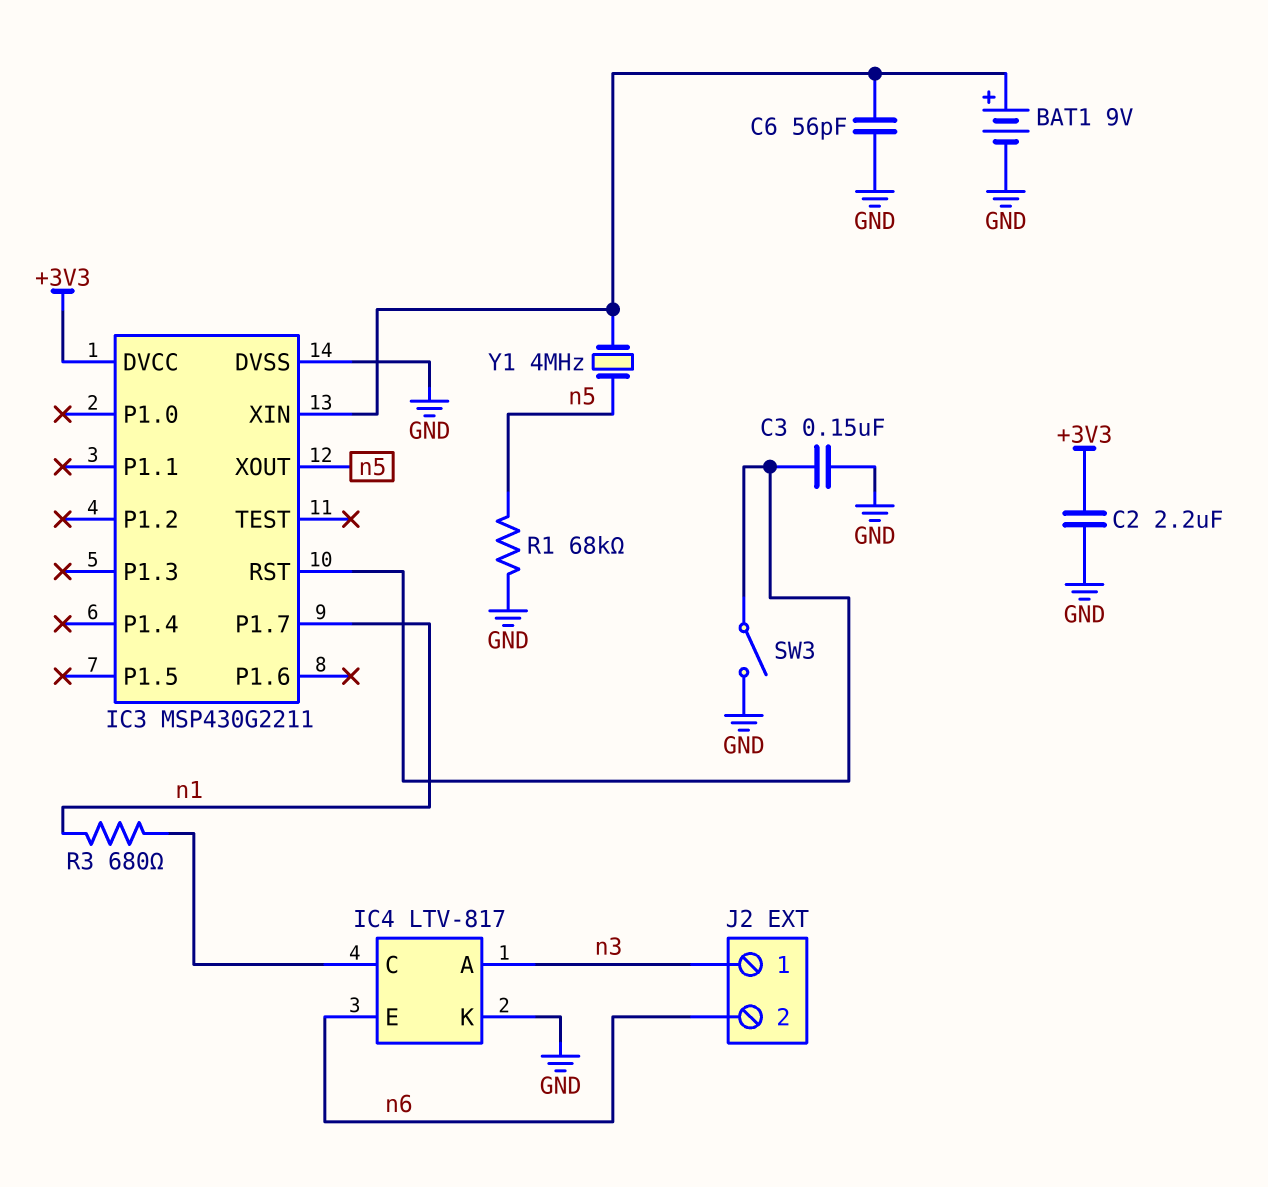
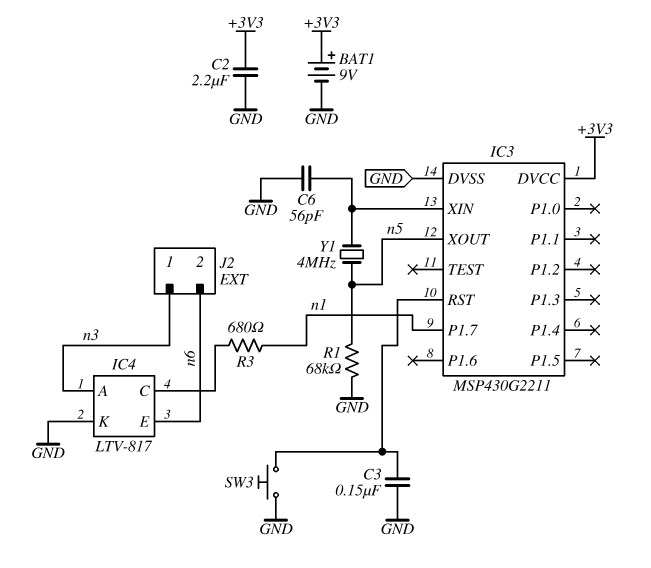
BAT1: 9V (plus IC3/XIN, minus GND) -> 9V (plus +3V3, minus GND)
SW3: switch (GND, IC3/RST) -> button (GND, IC3/RST)

